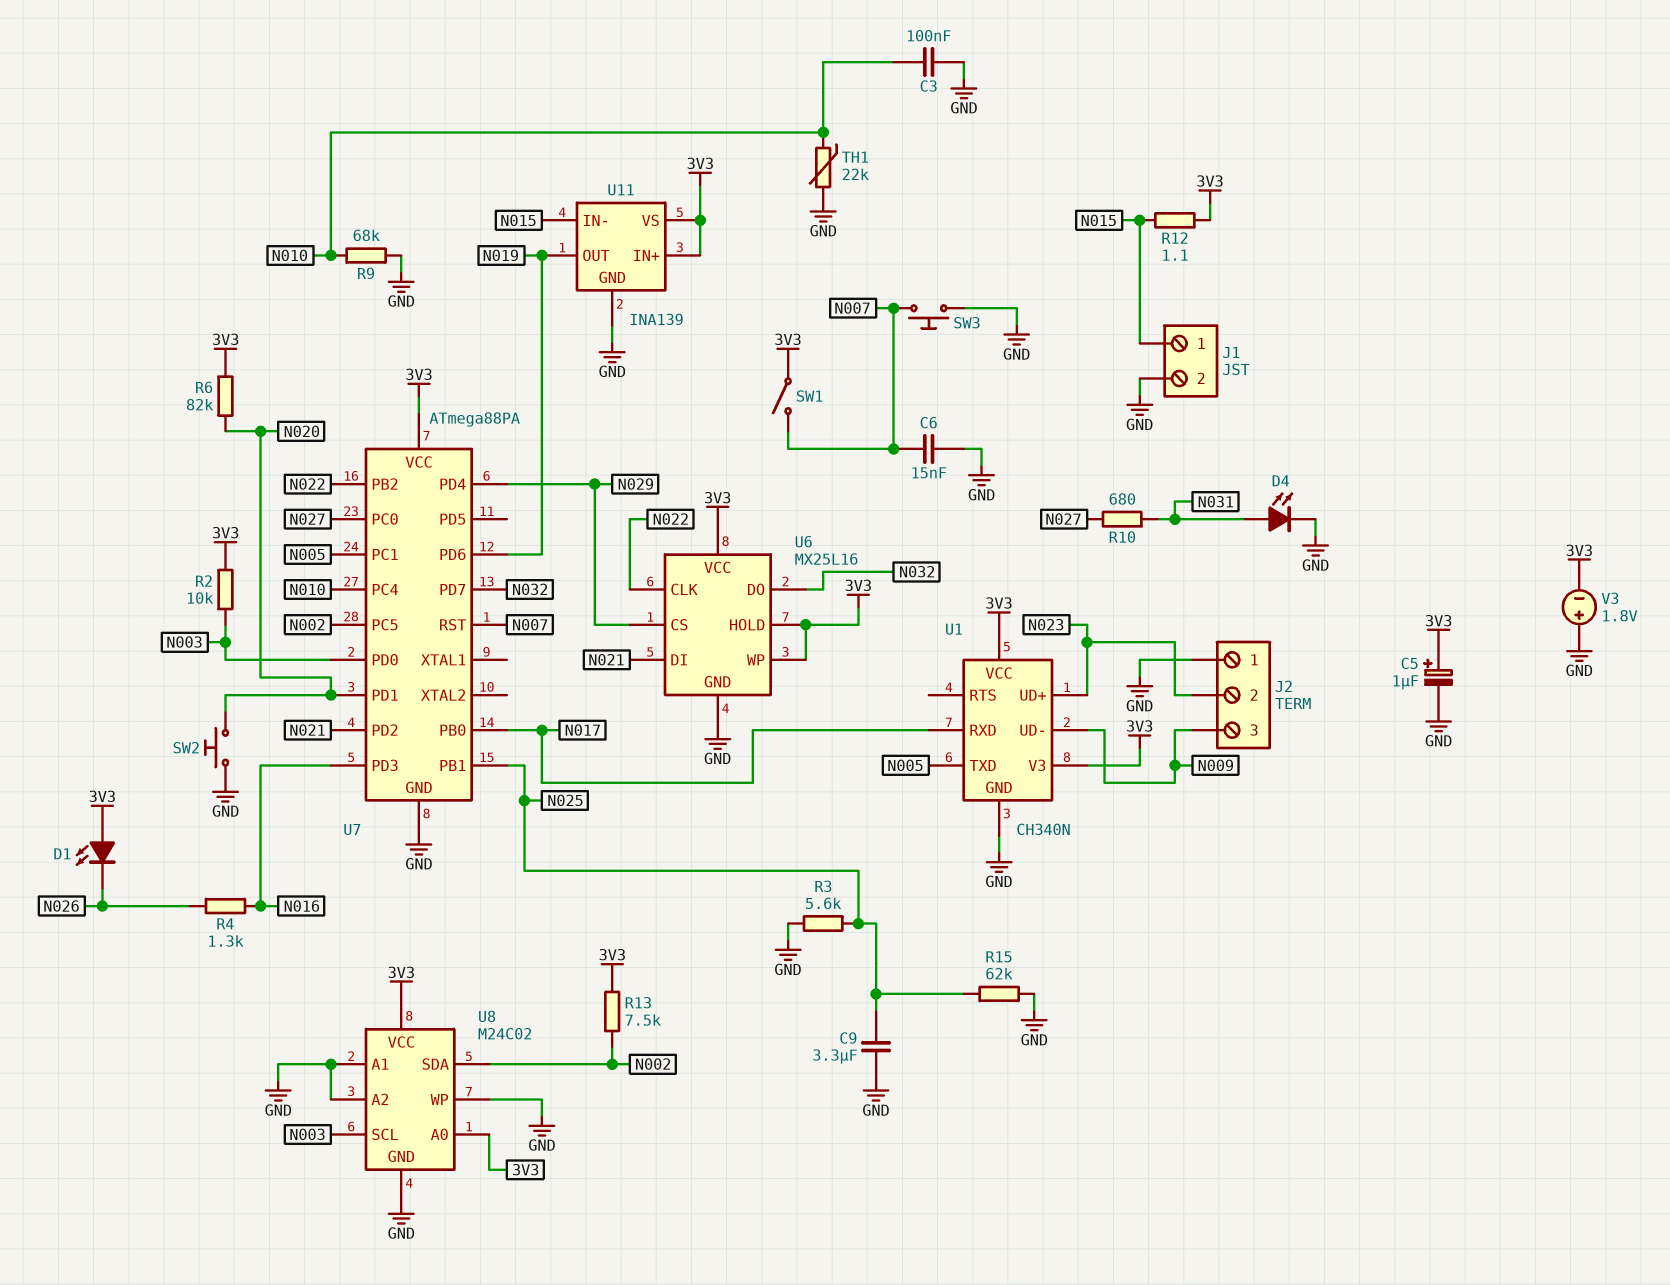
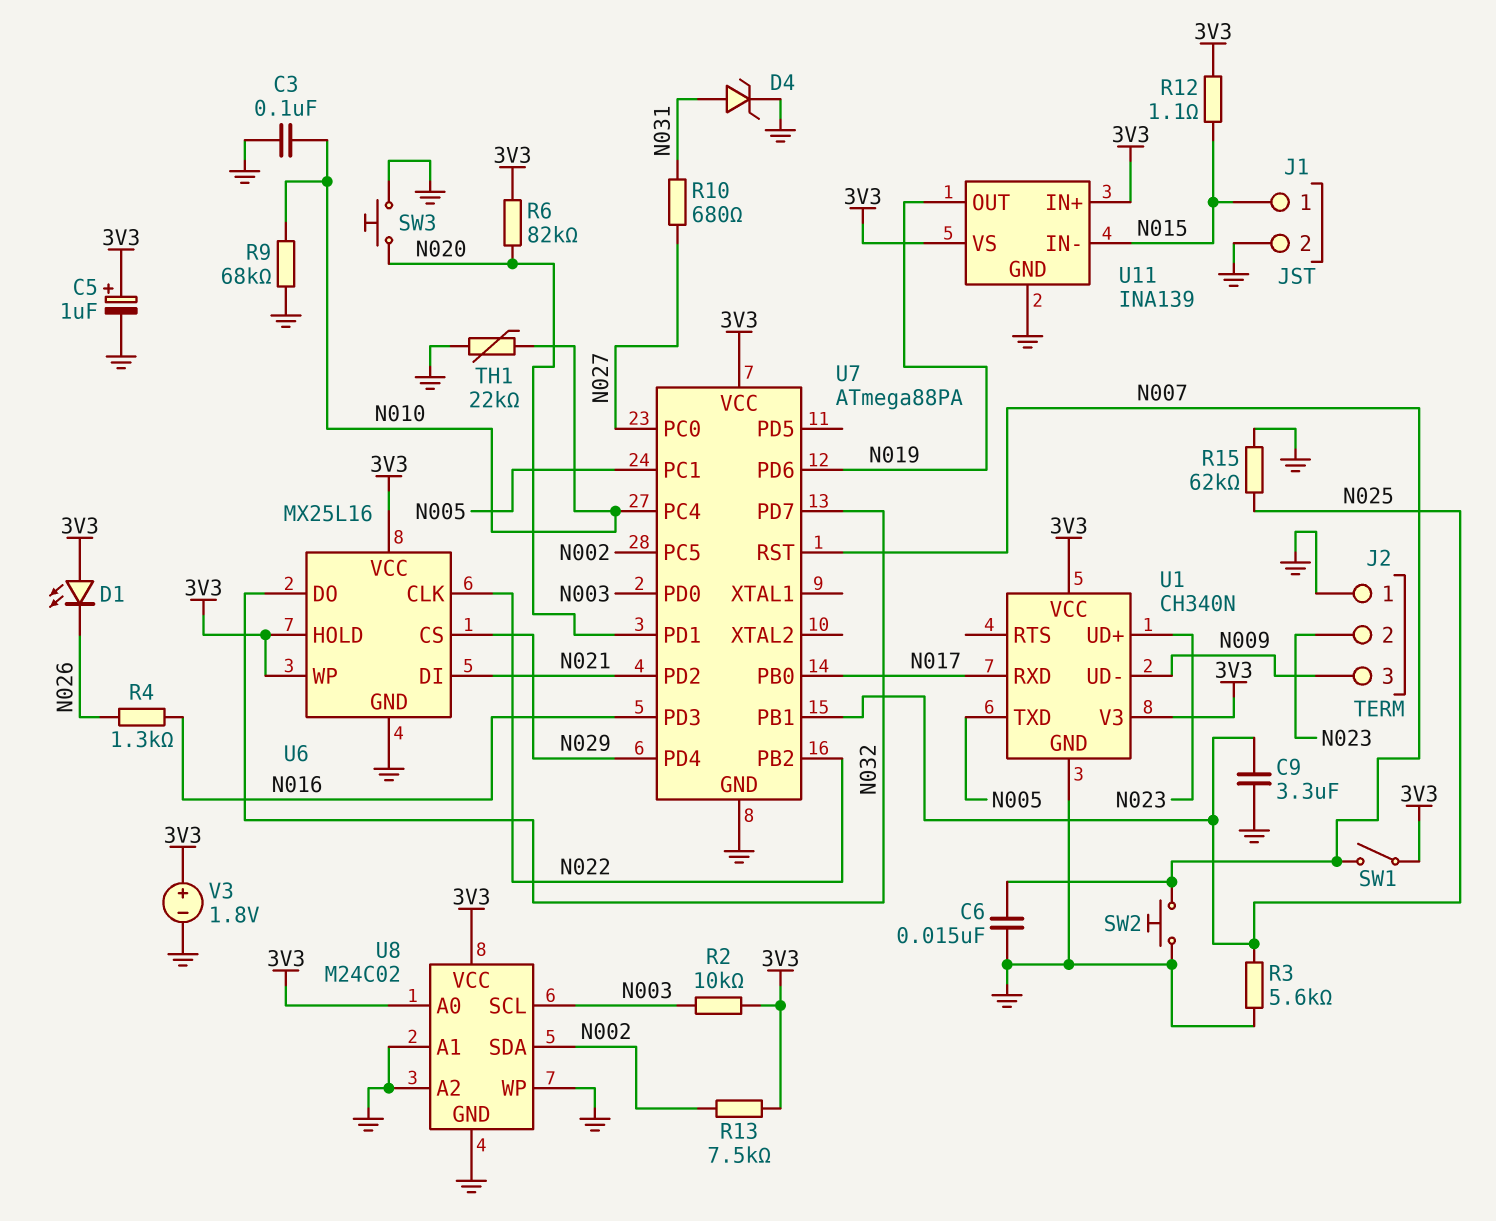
D4: LED (A N031, K GND) -> zener (A N031, K GND)
SW2: button (GND, N020) -> button (GND, N007)
SW3: button (GND, N007) -> button (GND, N020)
V3: 1.8V (plus GND, minus 3V3) -> 1.8V (plus 3V3, minus GND)

